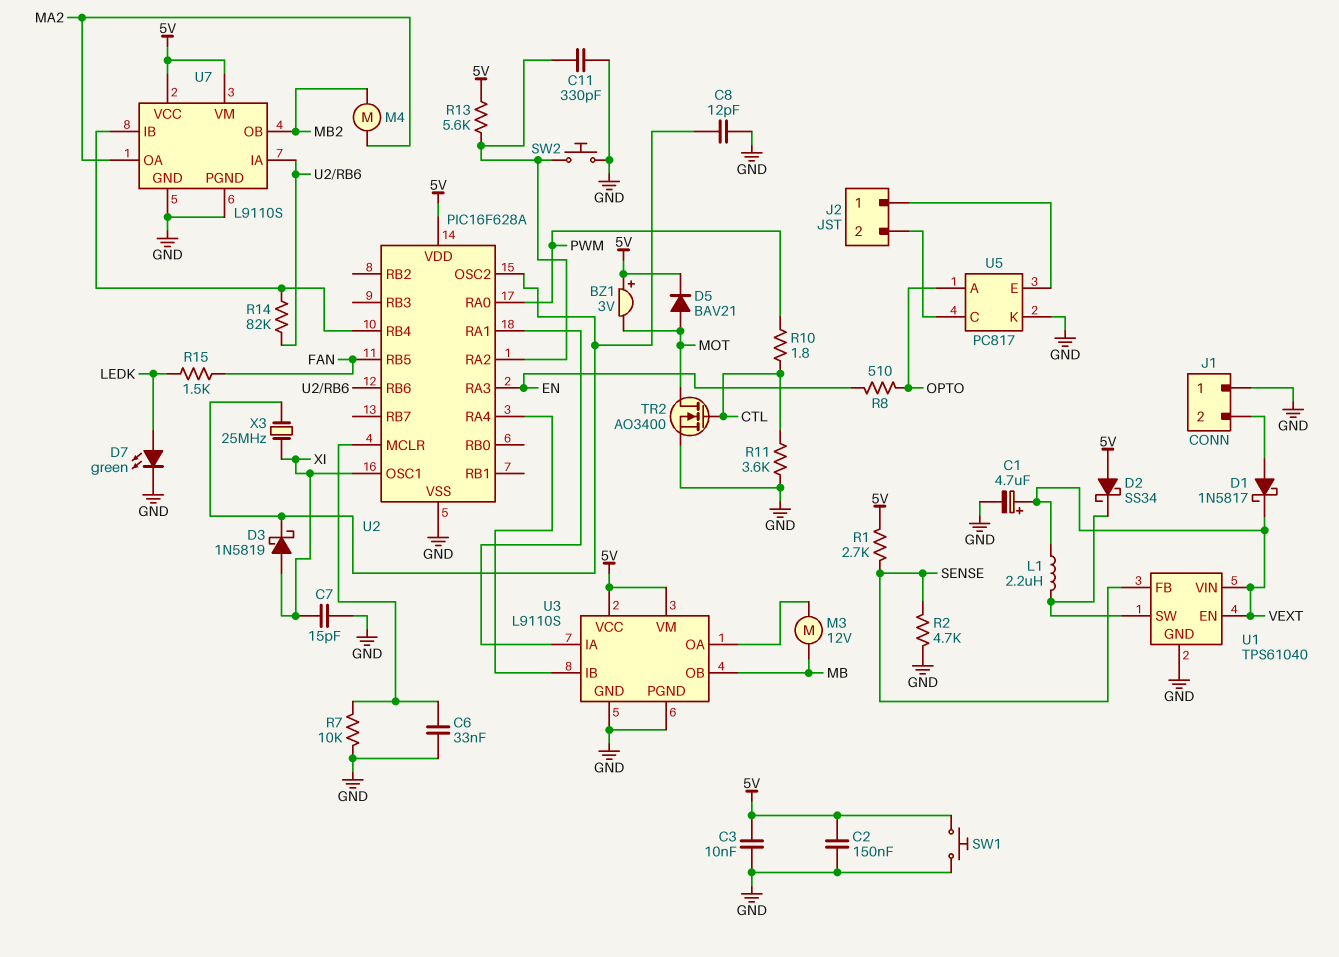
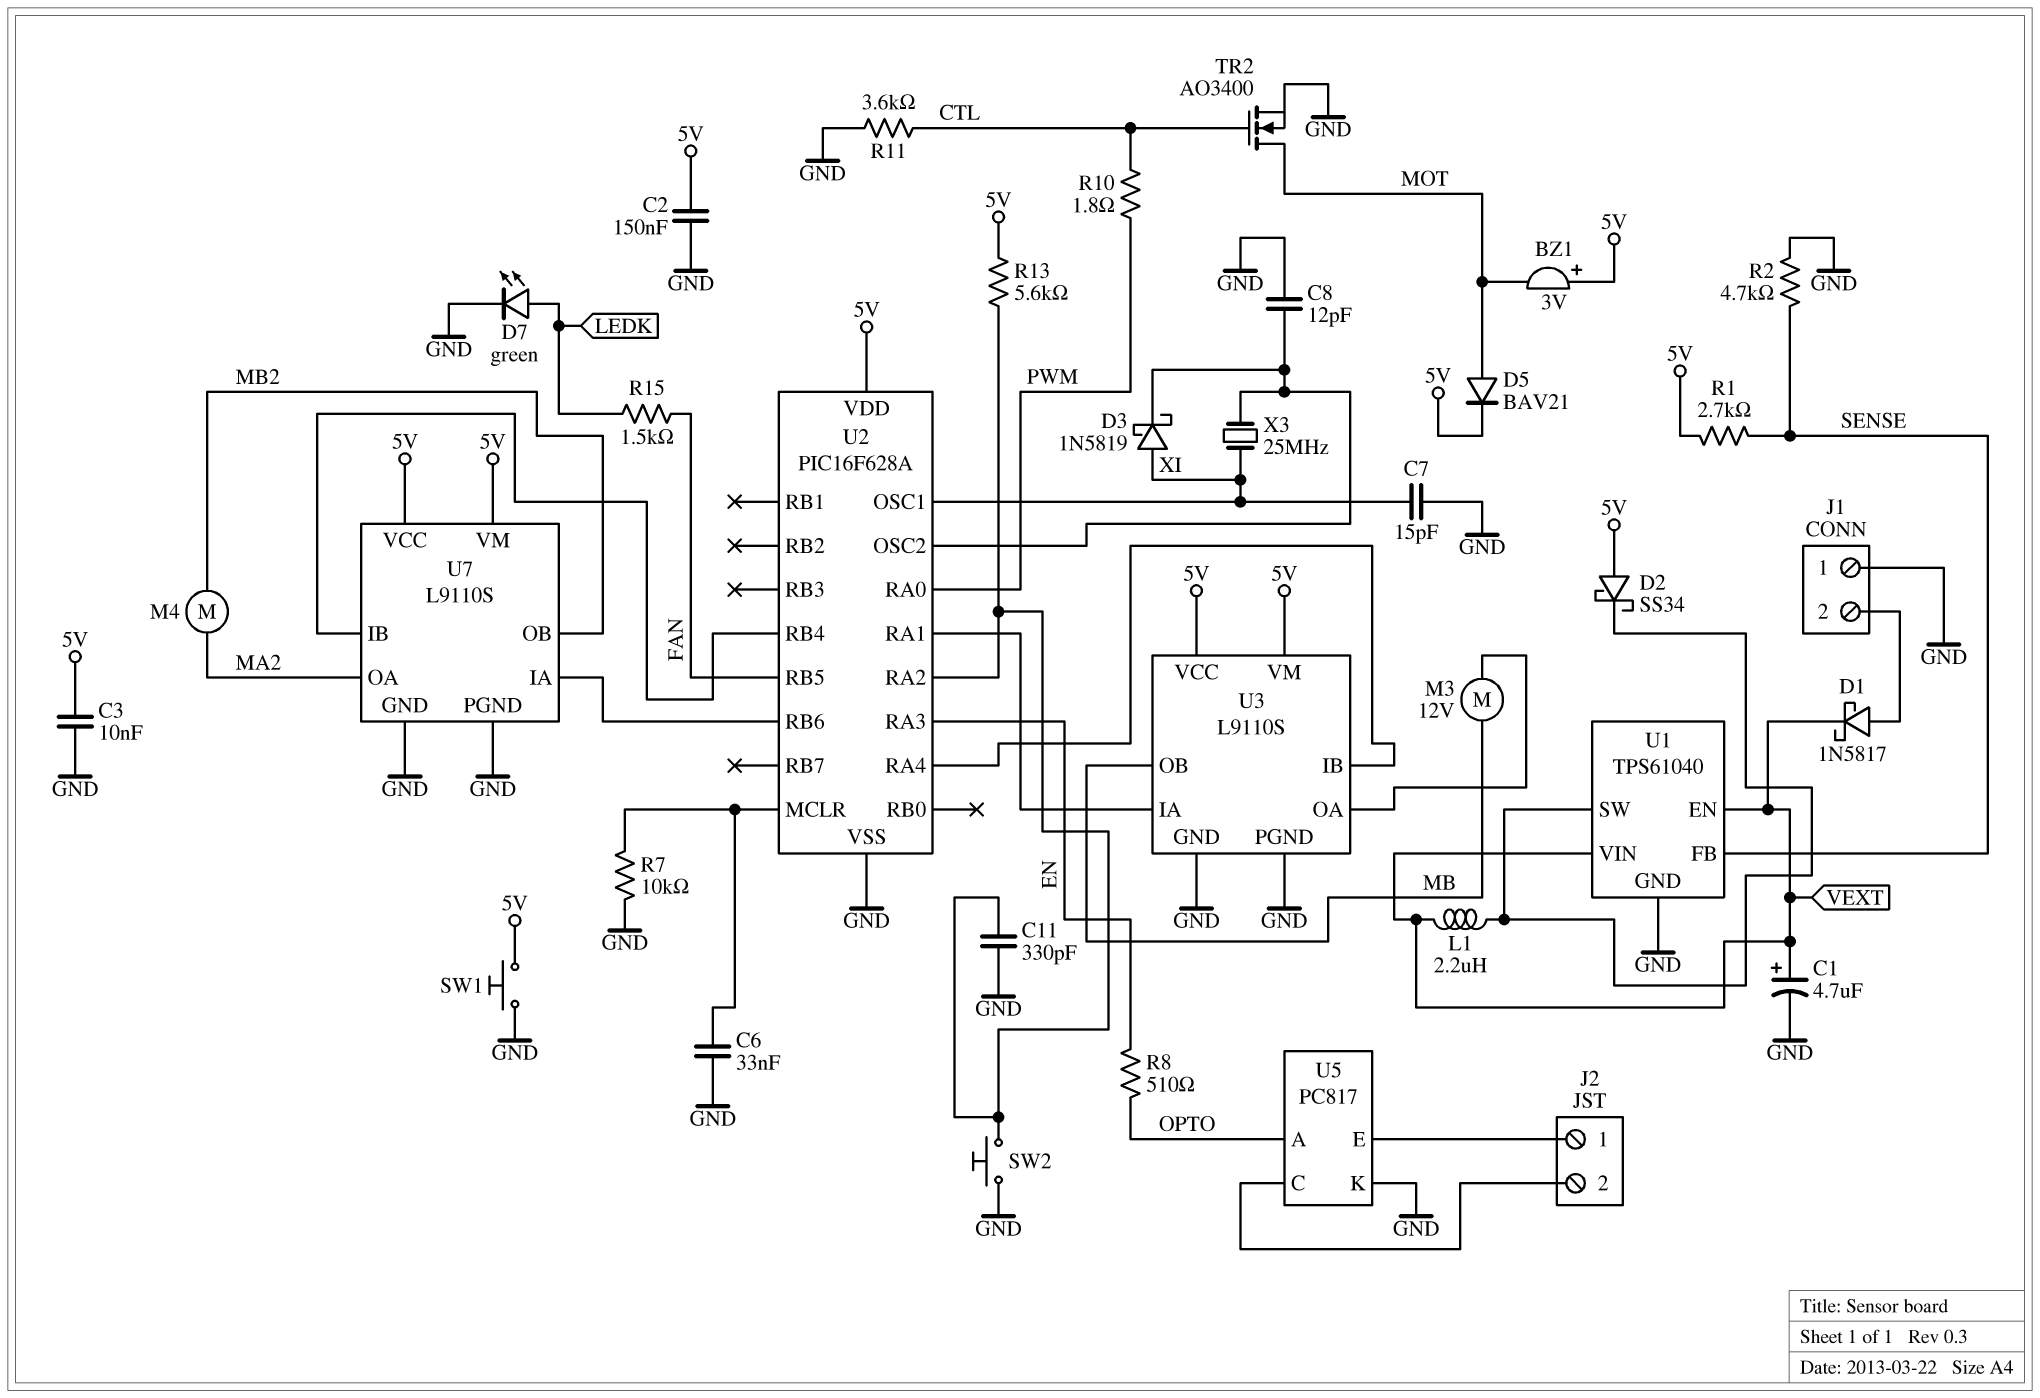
R14: 82k (U2/RB4, U2/RB6) -> none

